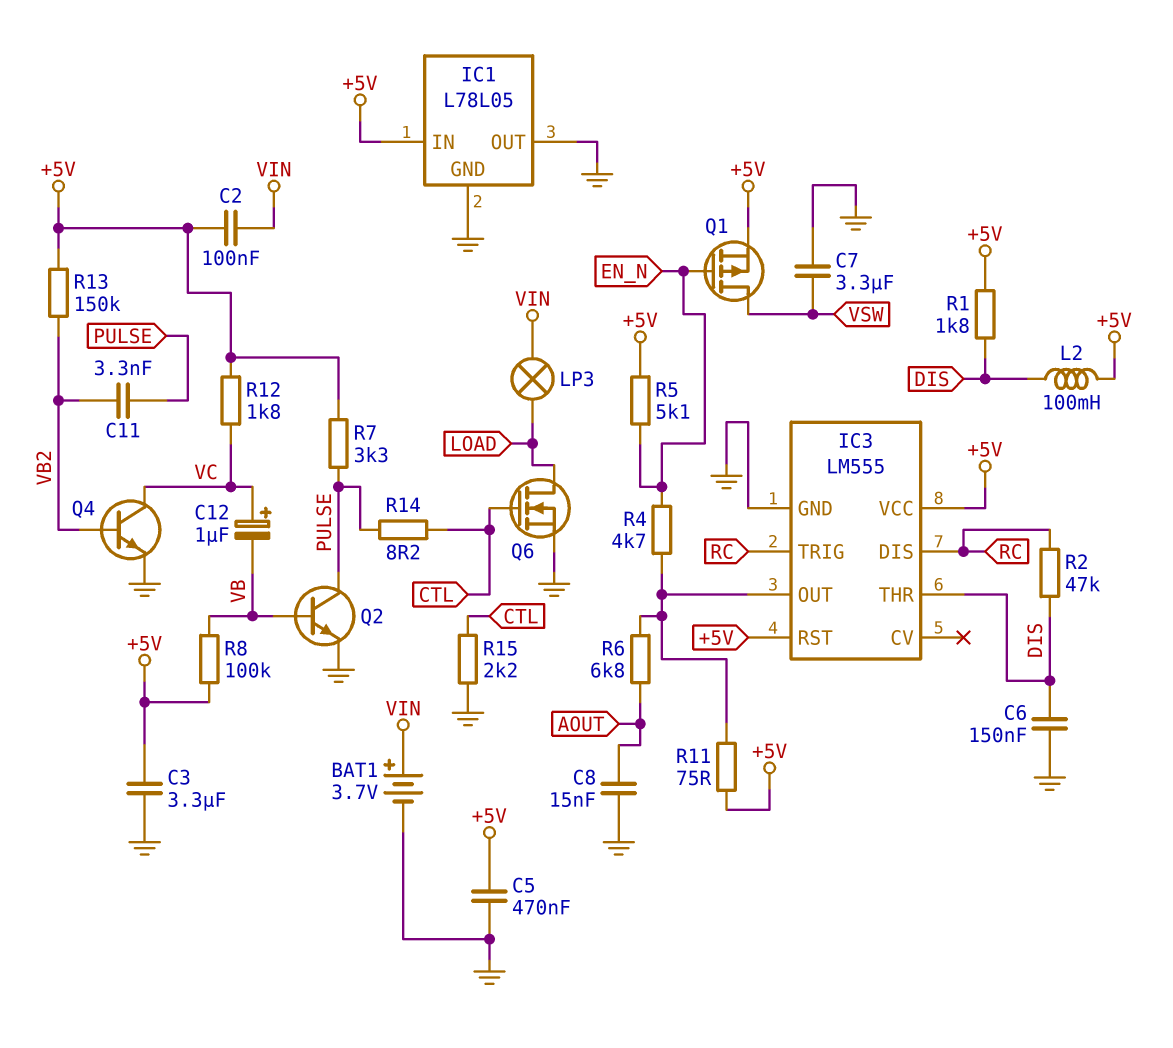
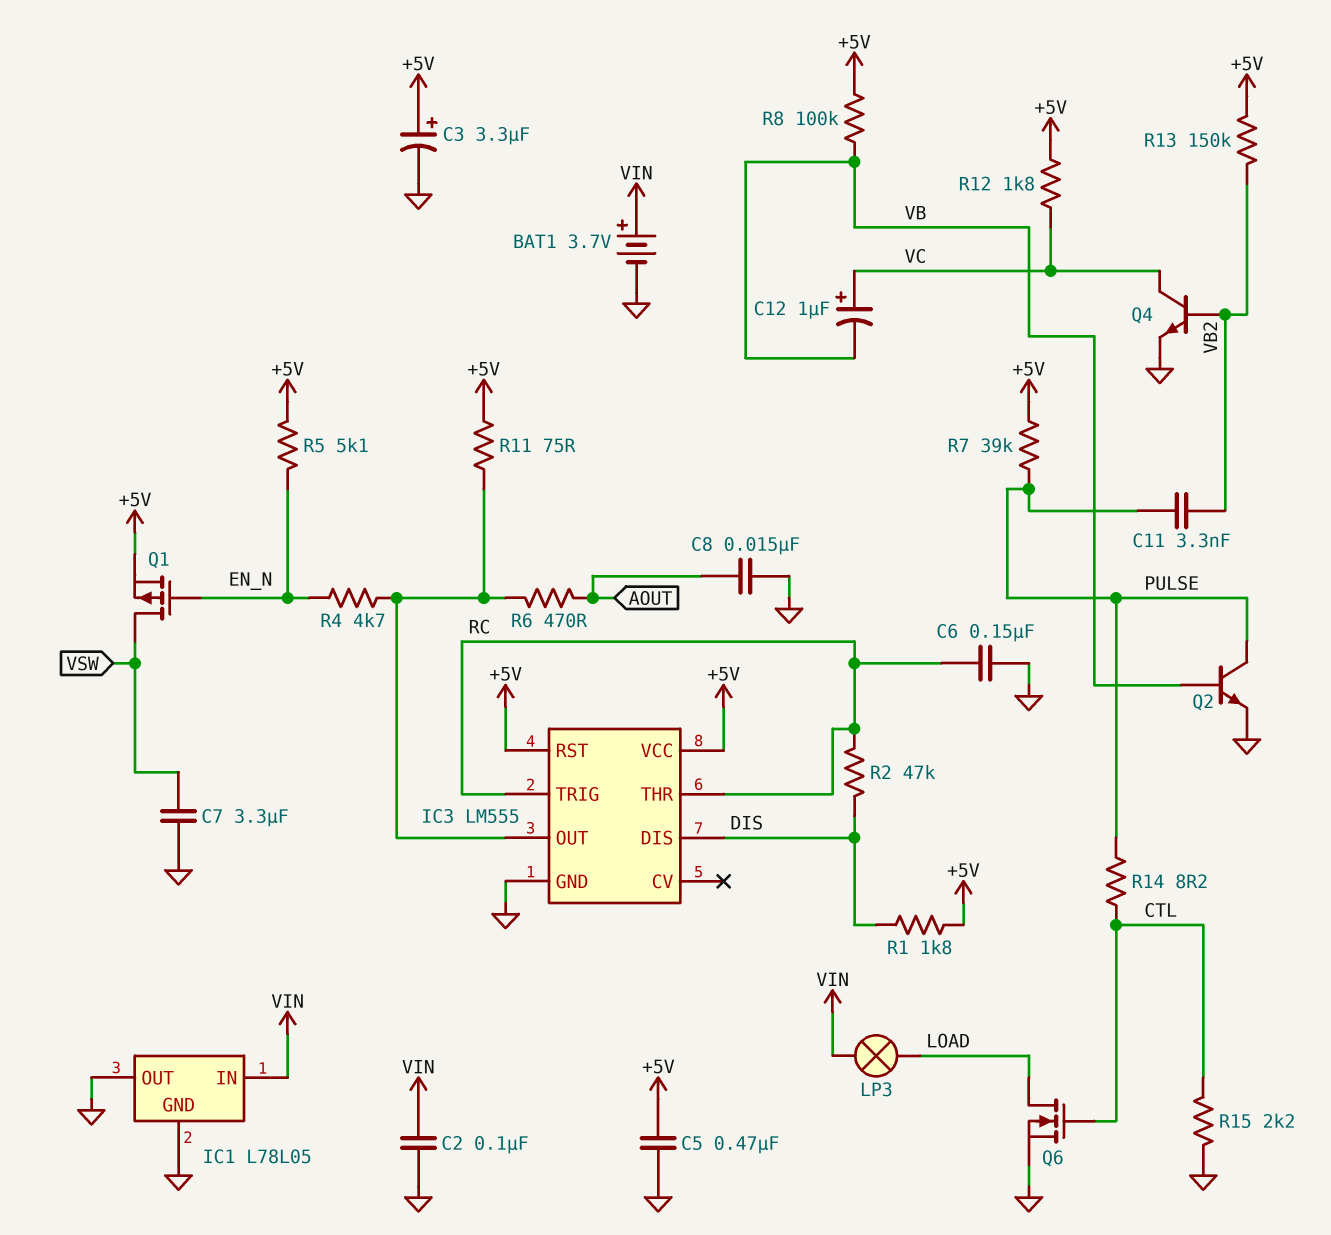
C2: 100nF (+5V, VIN) -> 100nF (GND, VIN)
C3: 3.3uF (+5V, GND) -> 3.3uF (plus +5V, minus GND)
C6: 150nF (DIS, GND) -> 150nF (GND, RC)
IC1 pin IN: +5V -> VIN
IC3 pin DIS: RC -> DIS
IC3 pin THR: DIS -> RC
L2: 100mH (+5V, DIS) -> none
R6: 6.8k (AOUT, IC3/OUT) -> 470 (AOUT, IC3/OUT)
R7: 3.3k (+5V, PULSE) -> 39k (+5V, PULSE)

